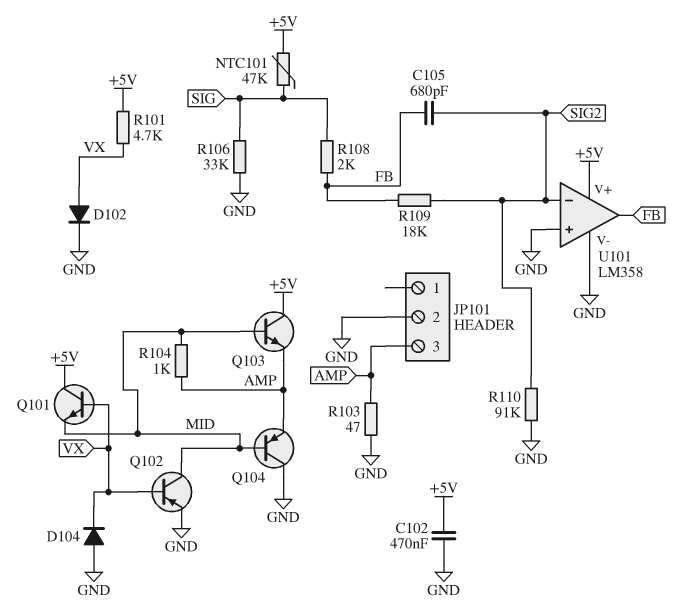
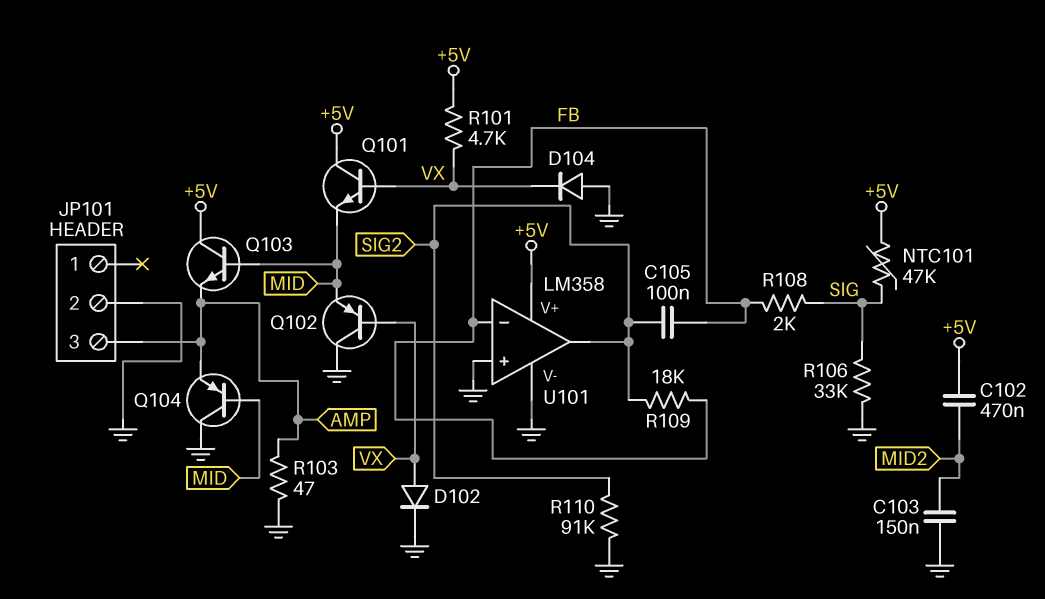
C102: 470nF (+5V, GND) -> 470nF (+5V, MID2)
C103: none -> 150nF (GND, MID2)
C105: 680pF (FB, SIG2) -> 100nF (FB, SIG2)
Q102: PNP (B VX, C MID, E GND) -> PNP (B VX, C GND, E MID)
R104: 1k (AMP, MID) -> none
U101 pin in-: SIG2 -> FB
U101 pin out: FB -> SIG2

